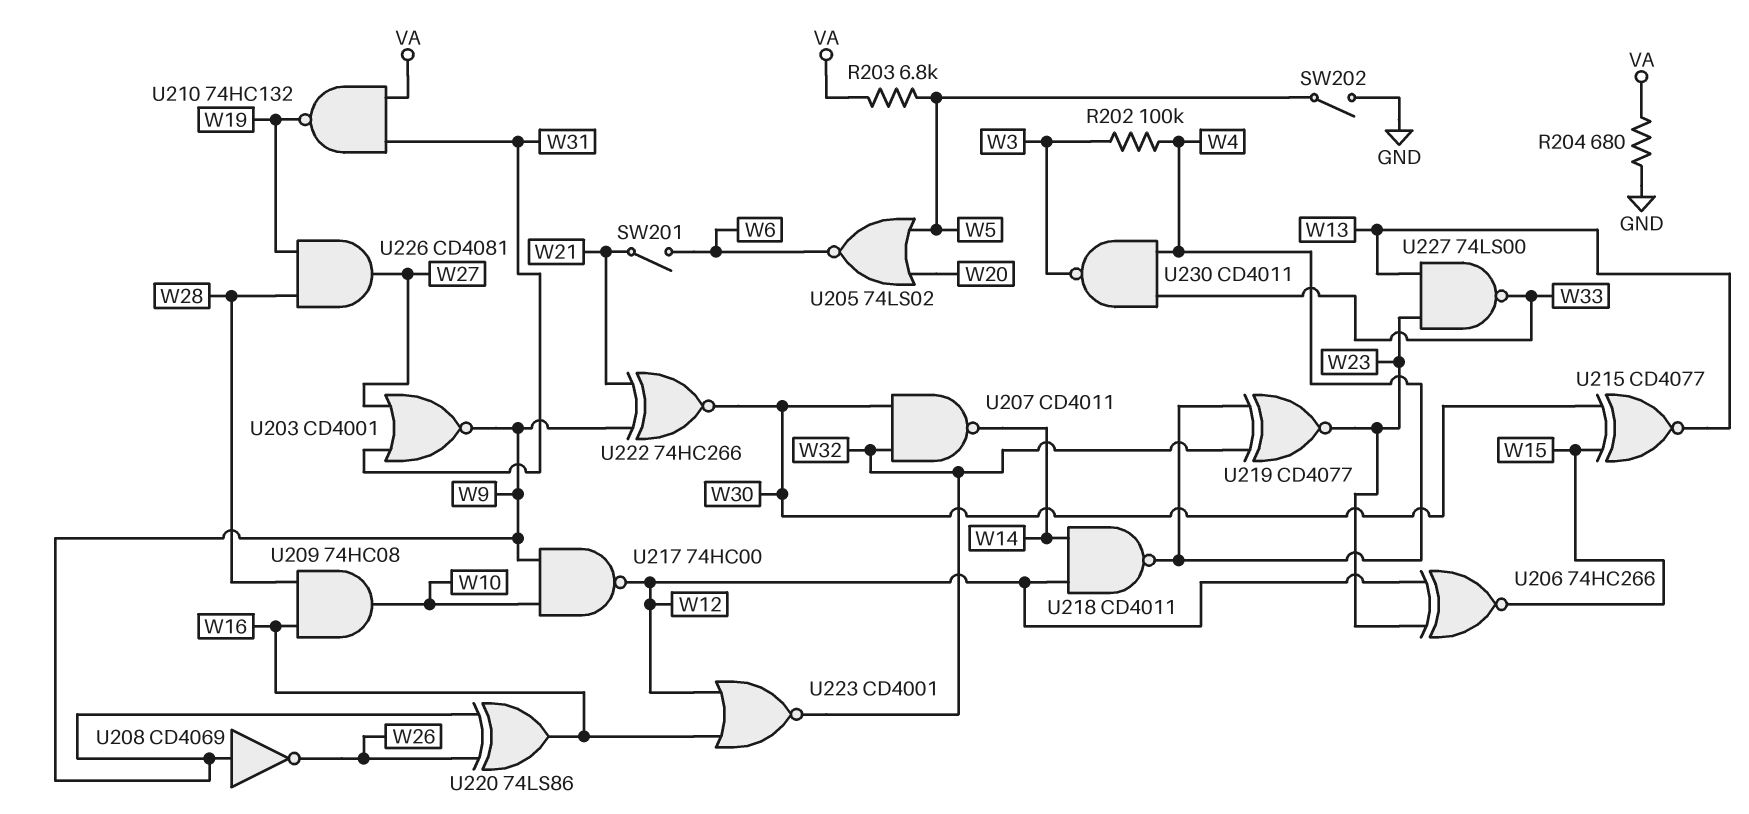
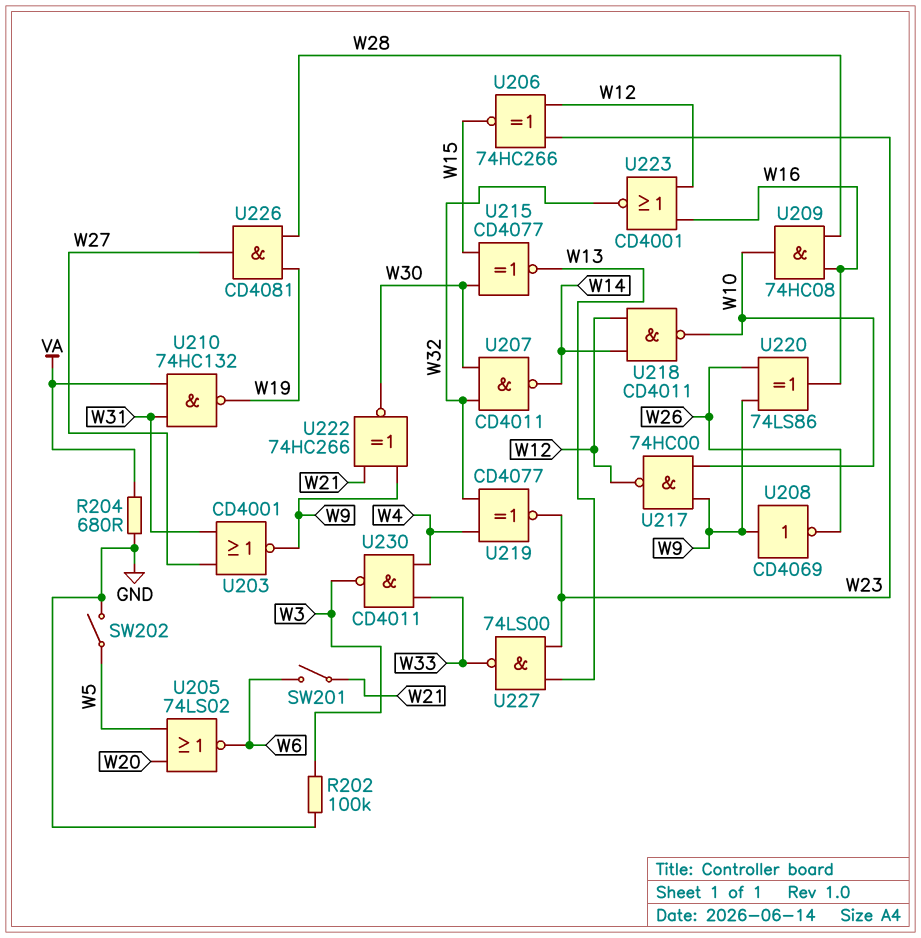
R202: 100k (W3, W4) -> 100k (GND, W3)
R203: 6.8k (VA, W5) -> none
U218: NAND CD4011 (in W12, in W14, out W4) -> NAND CD4011 (in W12, in W14, out W10)

